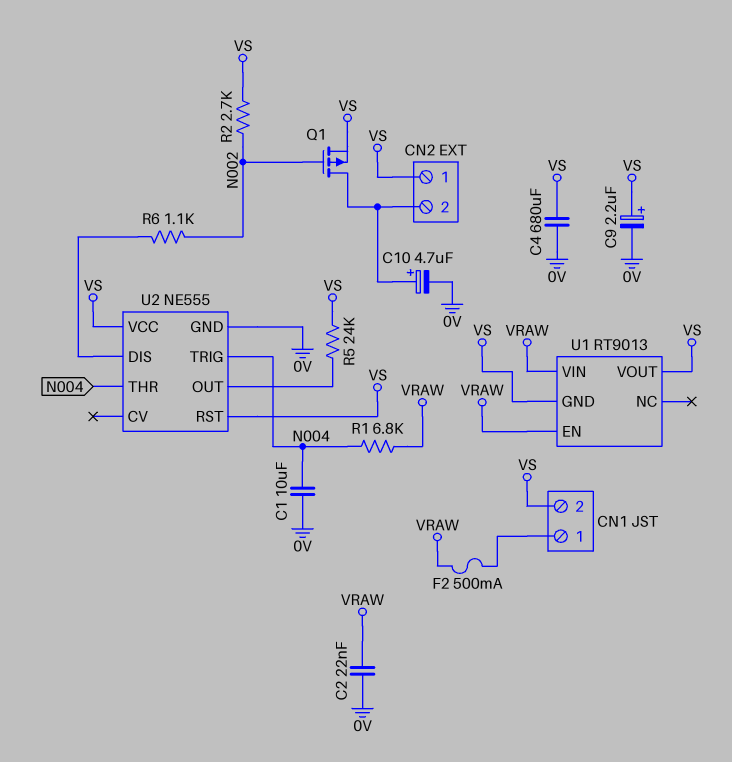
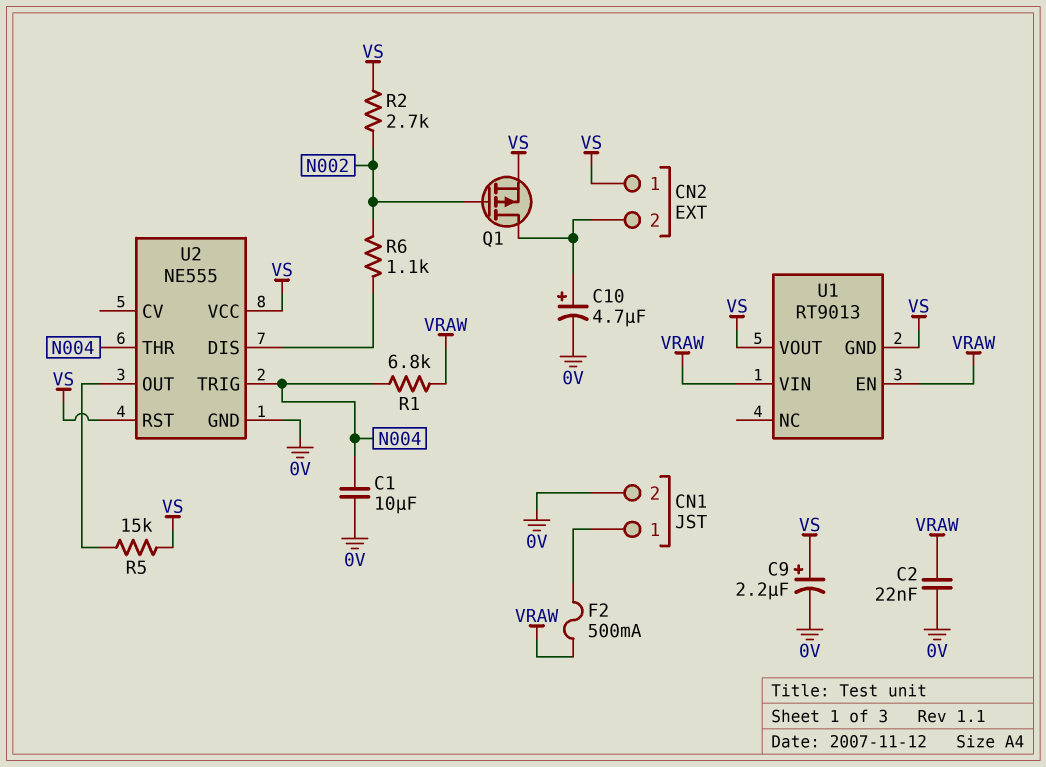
C4: 680uF (0V, VS) -> none
CN1 pin 2: VS -> 0V
R5: 24k (U2/OUT, VS) -> 15k (U2/OUT, VS)

